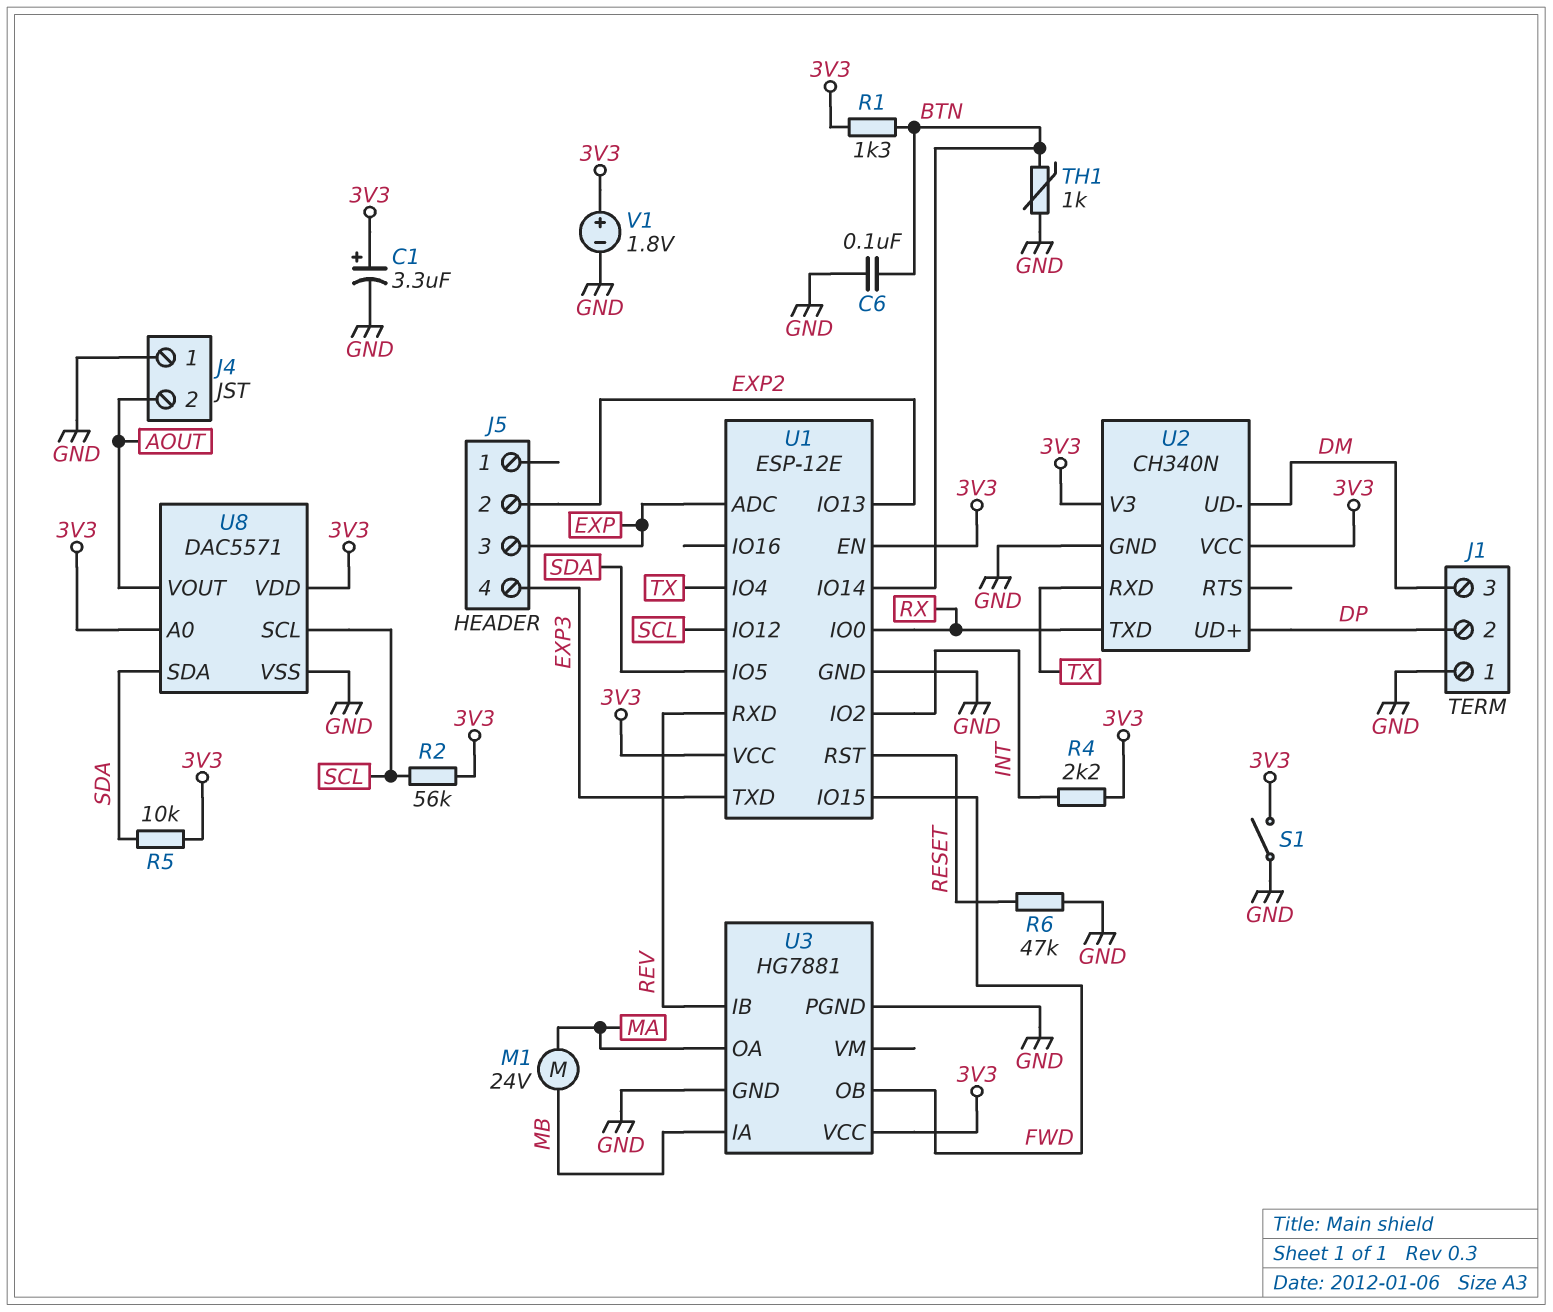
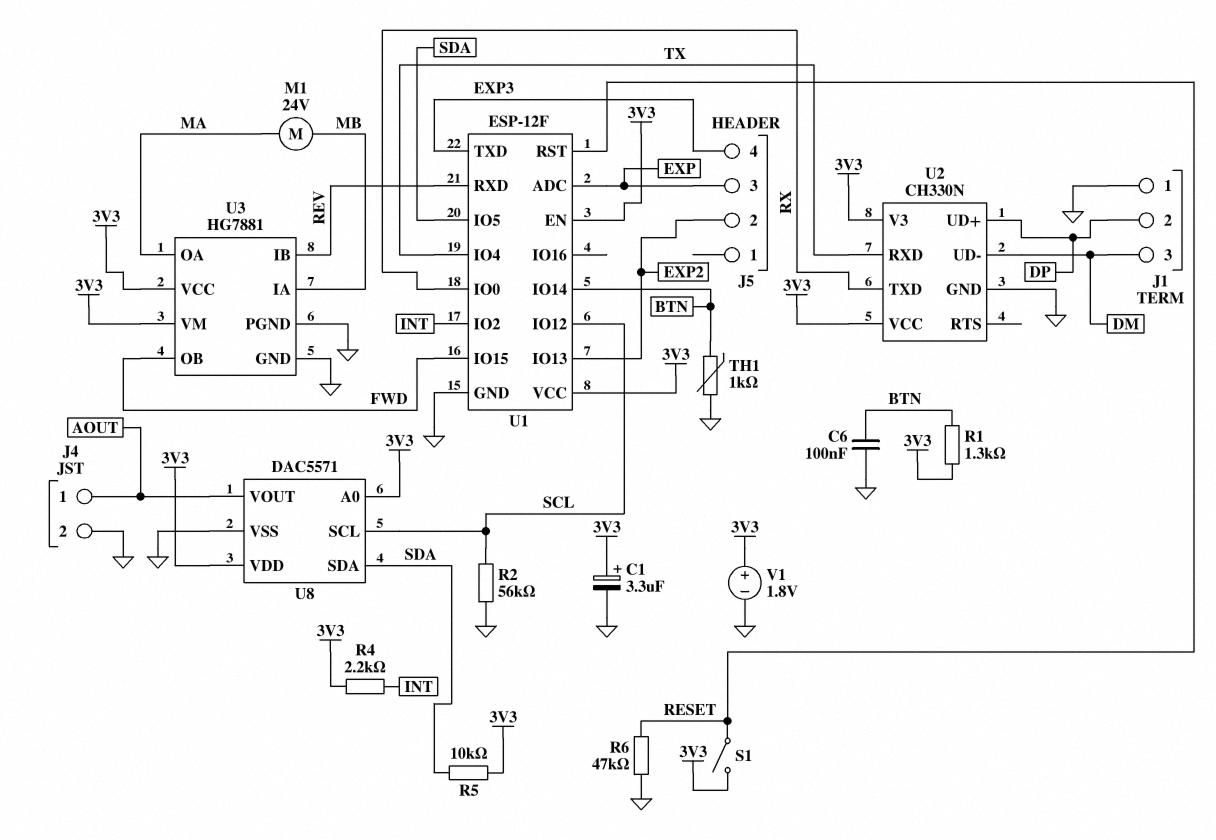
J4 pin 1: GND -> AOUT
J4 pin 2: AOUT -> GND
R2: 56k (3V3, SCL) -> 56k (GND, SCL)
S1: switch (3V3, GND) -> switch (3V3, RESET)
U1: ESP-12E -> ESP-12F
U2: CH340N -> CH330N
U3 pin VM: none -> 3V3

